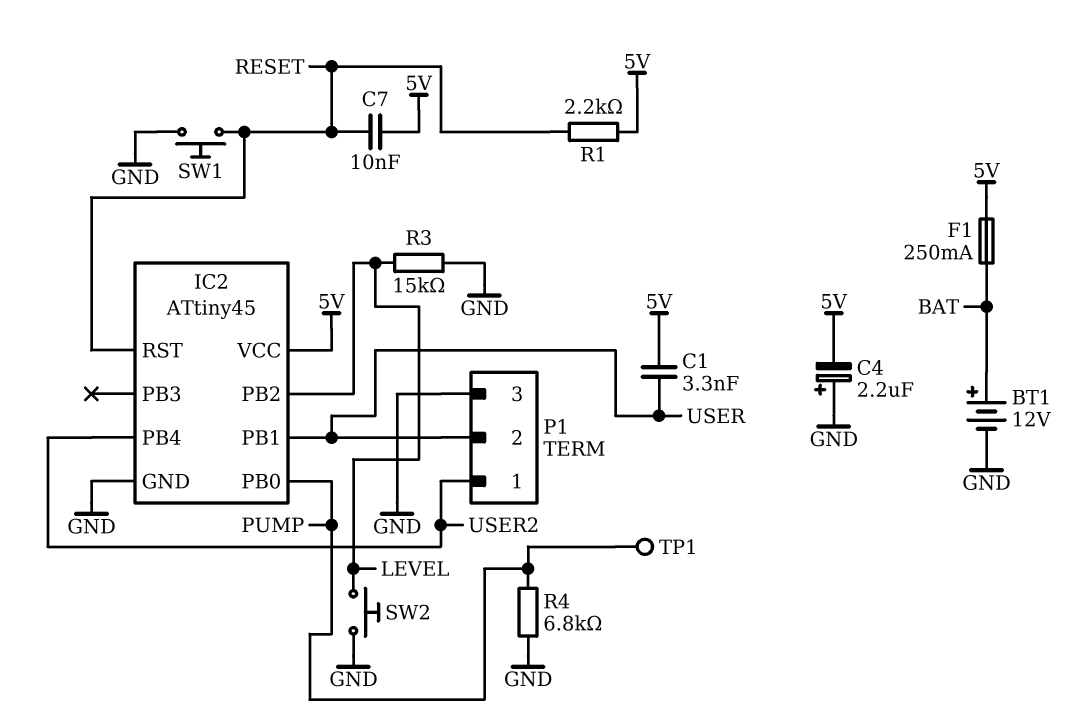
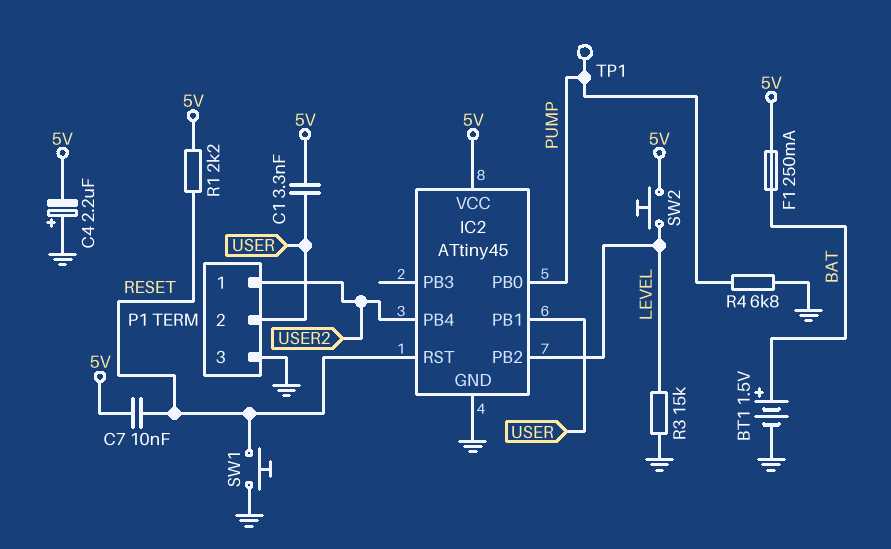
BT1: 12V (plus BAT, minus GND) -> 1.5V (plus BAT, minus GND)
SW2: button (GND, LEVEL) -> button (5V, LEVEL)

